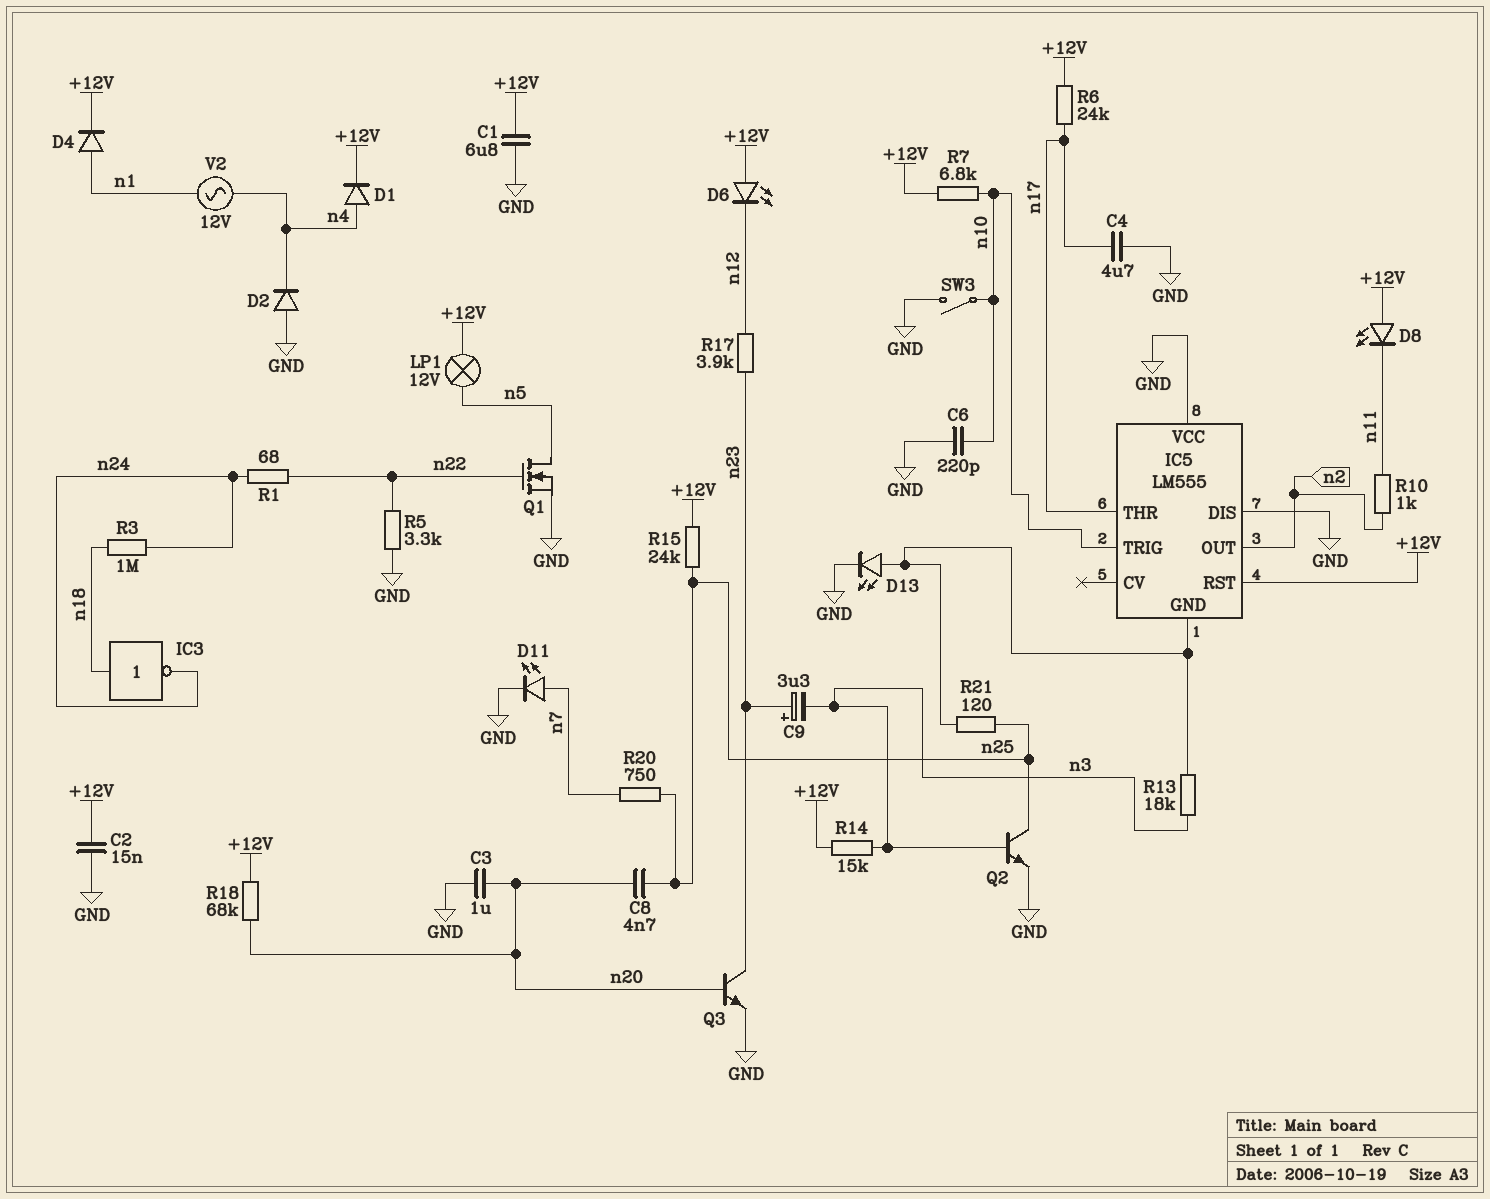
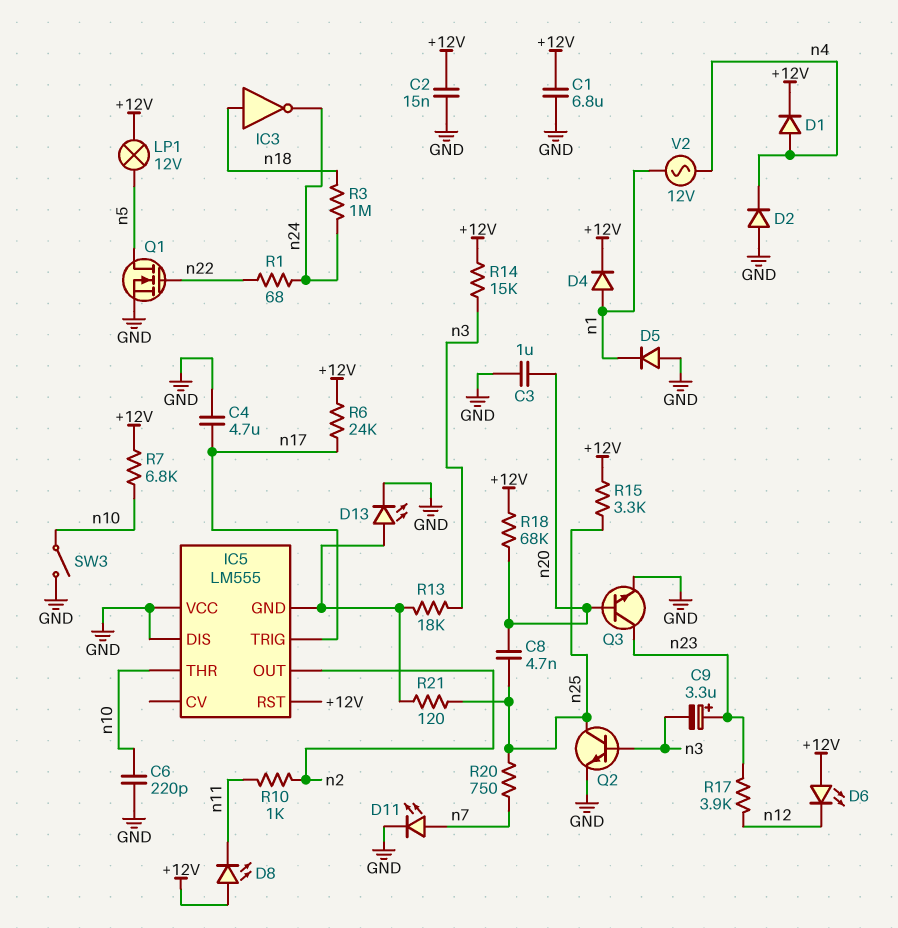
D5: none -> diode (A GND, K n1)
IC5 pin THR: n17 -> n10
IC5 pin TRIG: n10 -> n17
R5: 3.3k (GND, n22) -> none
R15: 24k (+12V, n25) -> 3.3k (+12V, n25)

